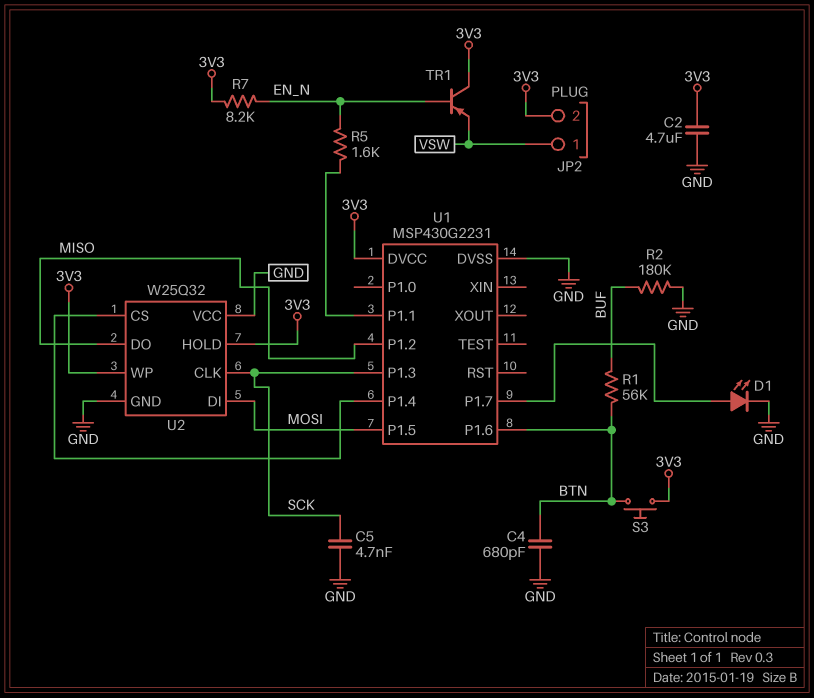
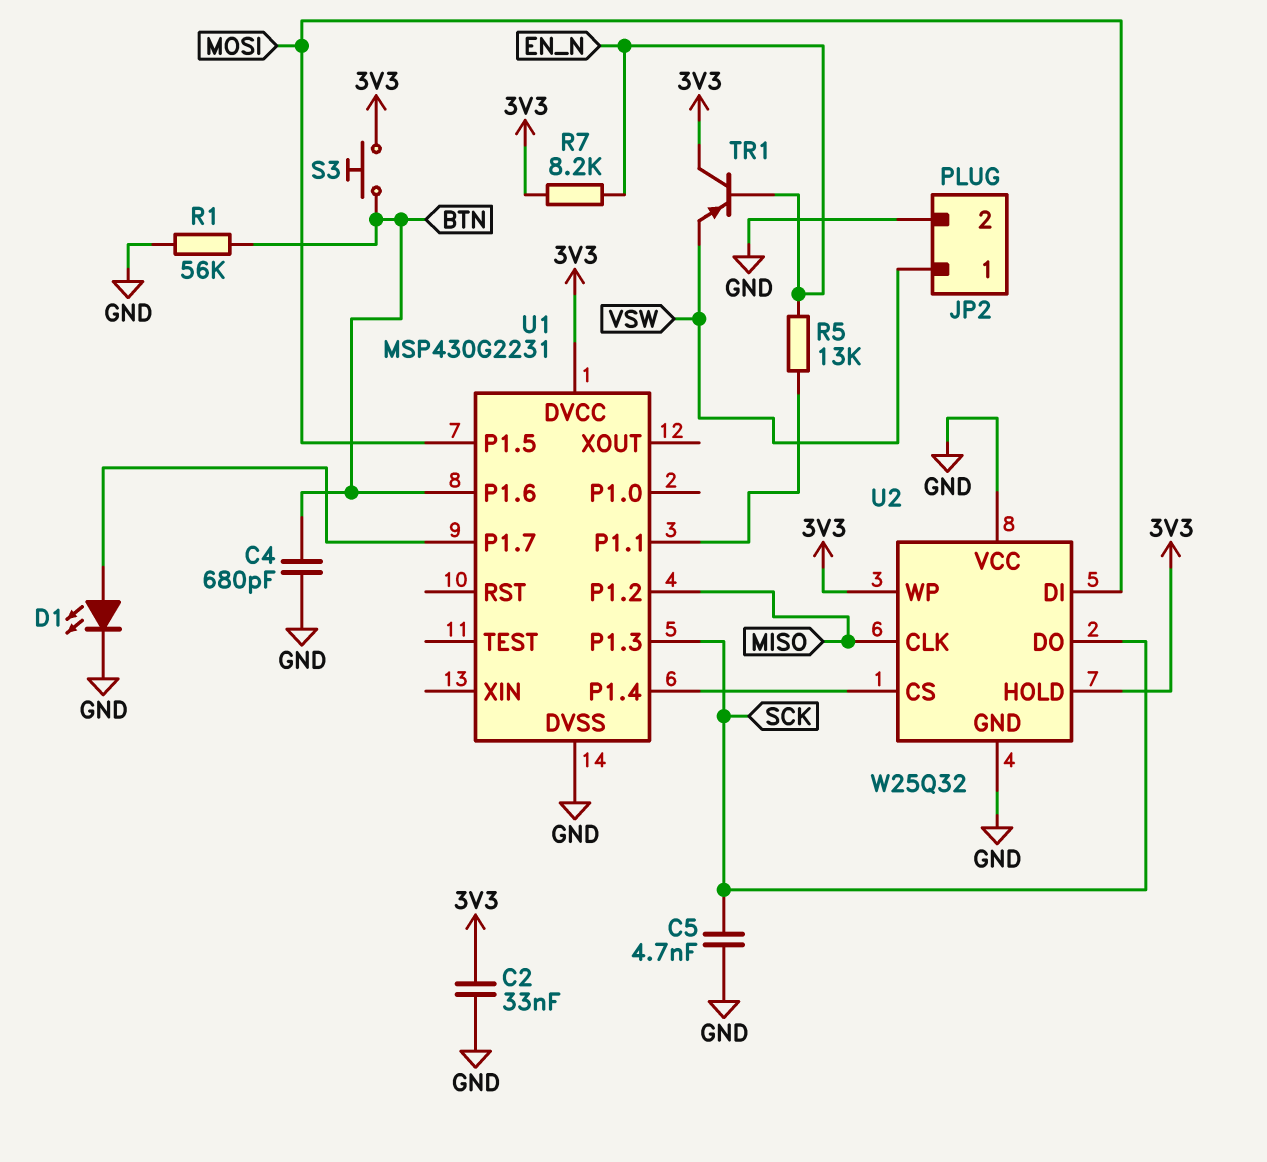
C2: 4.7uF (3V3, GND) -> 33nF (3V3, GND)
JP2 pin 2: 3V3 -> GND
R1: 56k (BTN, BUF) -> 56k (BTN, GND)
R2: 180k (BUF, GND) -> none
R5: 1.6k (EN_N, U1/P1.1) -> 13k (EN_N, U1/P1.1)
U2 pin CLK: SCK -> MISO
U2 pin DO: MISO -> SCK

